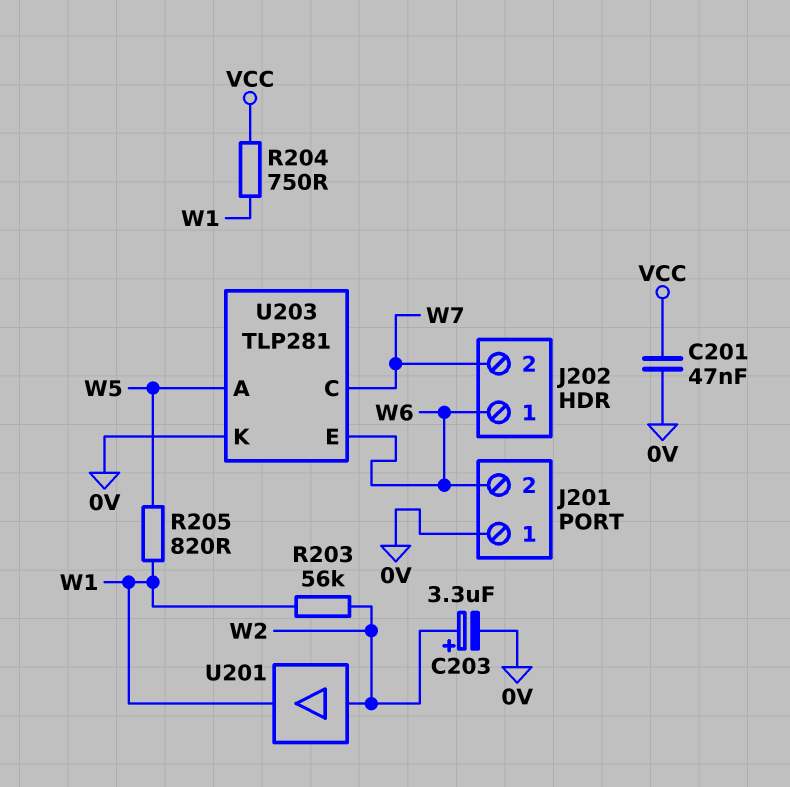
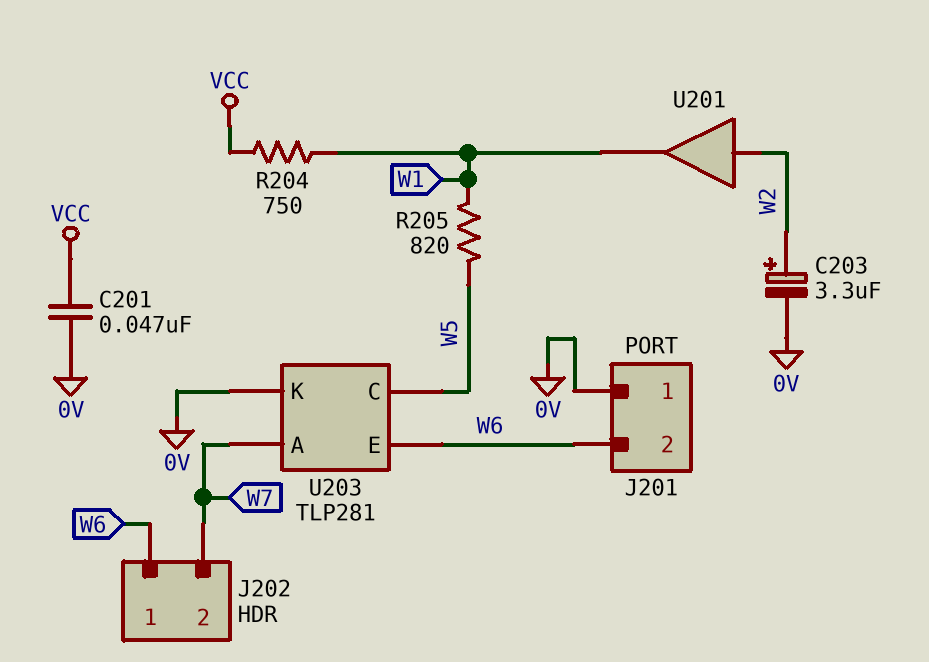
R203: 56k (W1, W2) -> none
U203 pin A: W5 -> W7
U203 pin C: W7 -> W5

